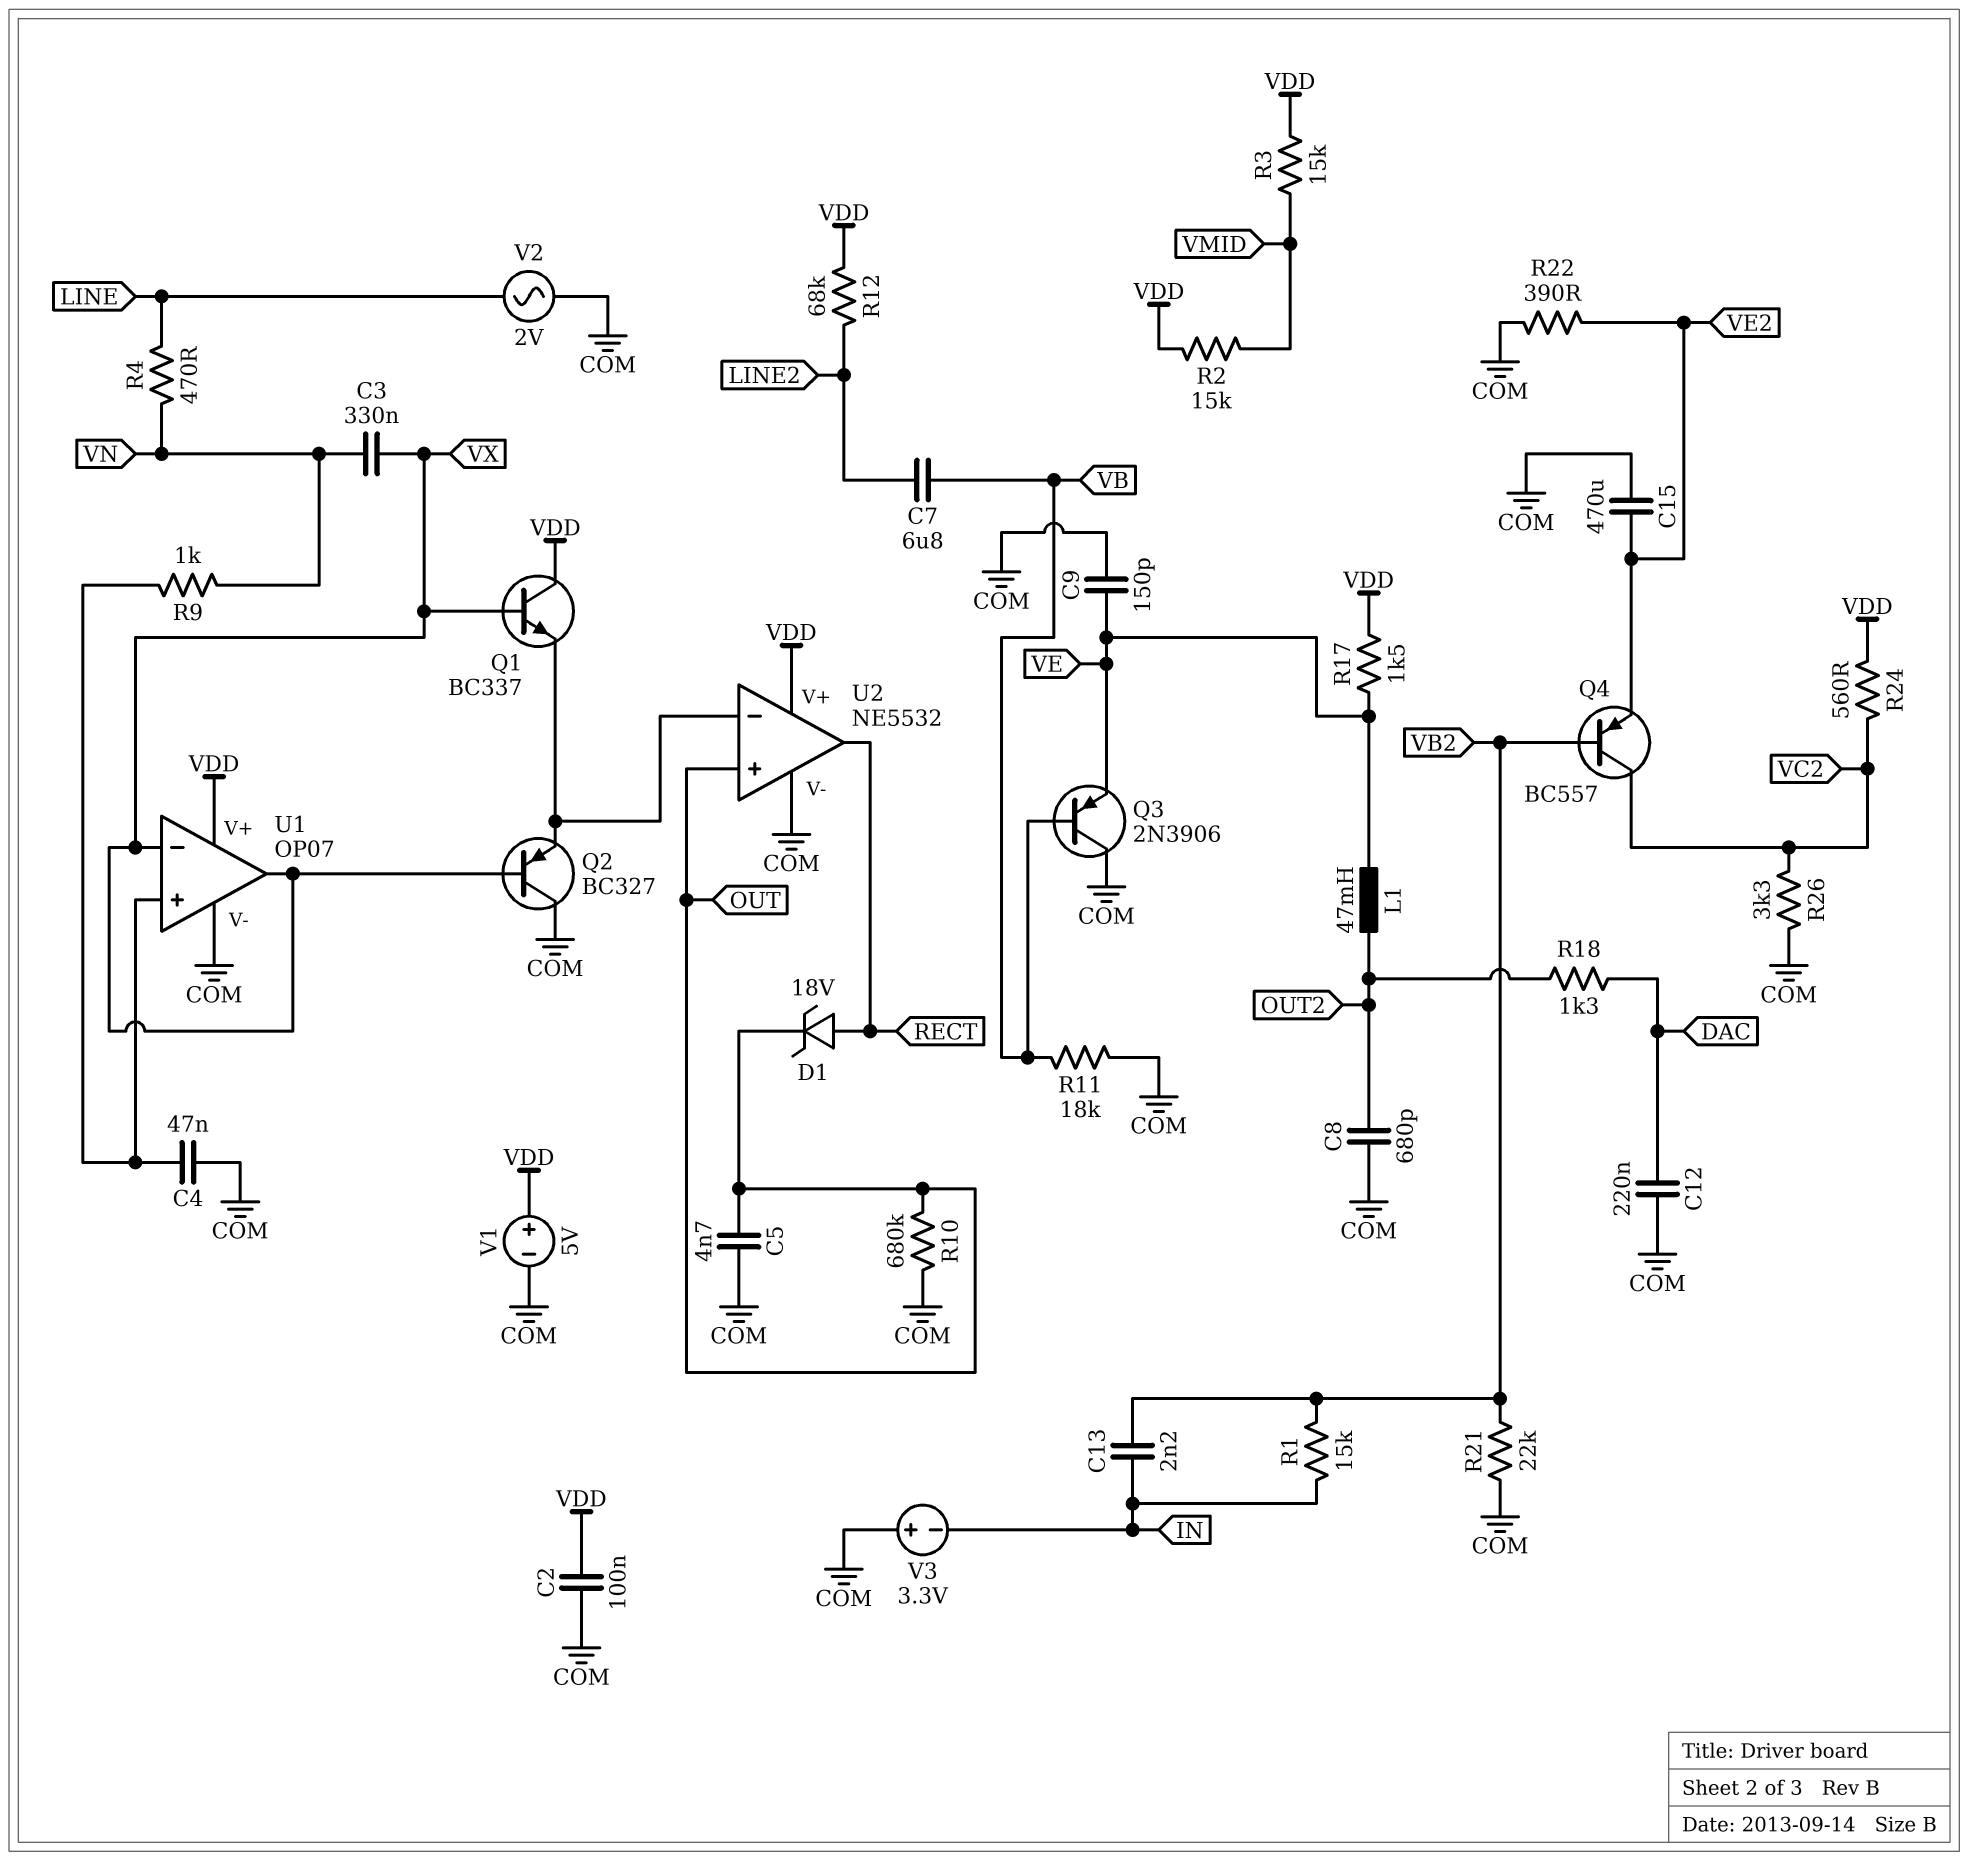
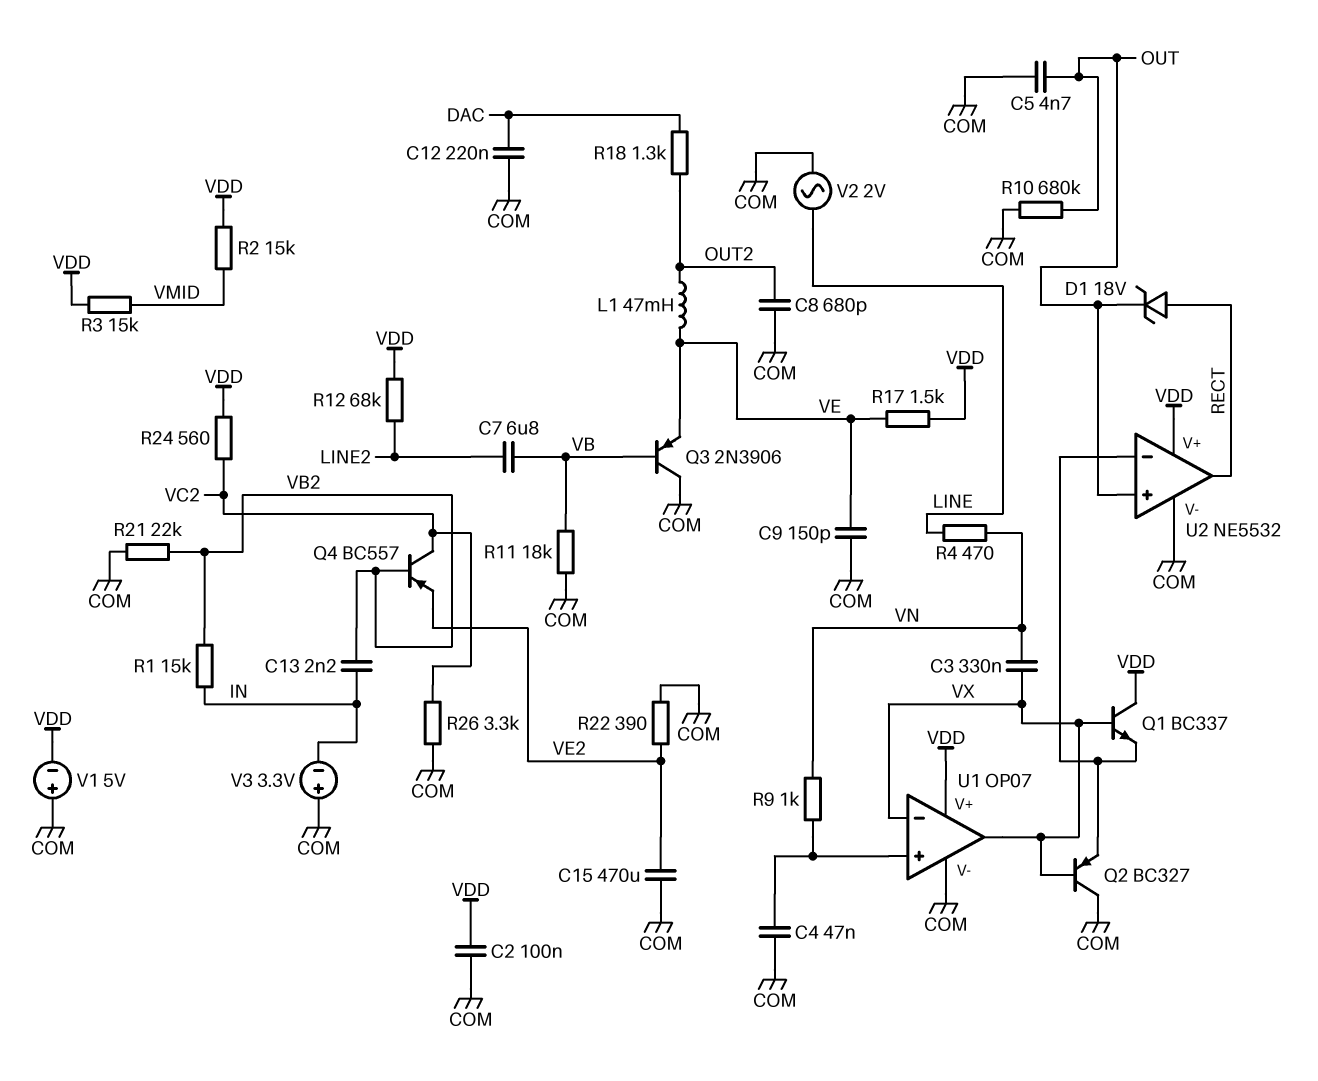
V1: 5V (plus VDD, minus COM) -> 5V (plus COM, minus VDD)

